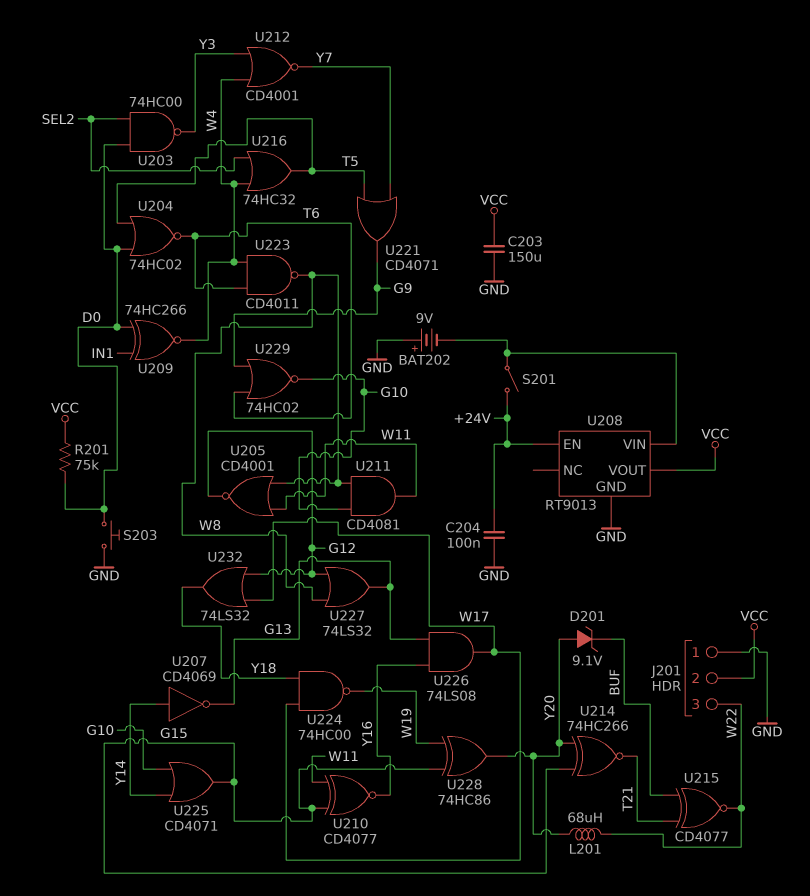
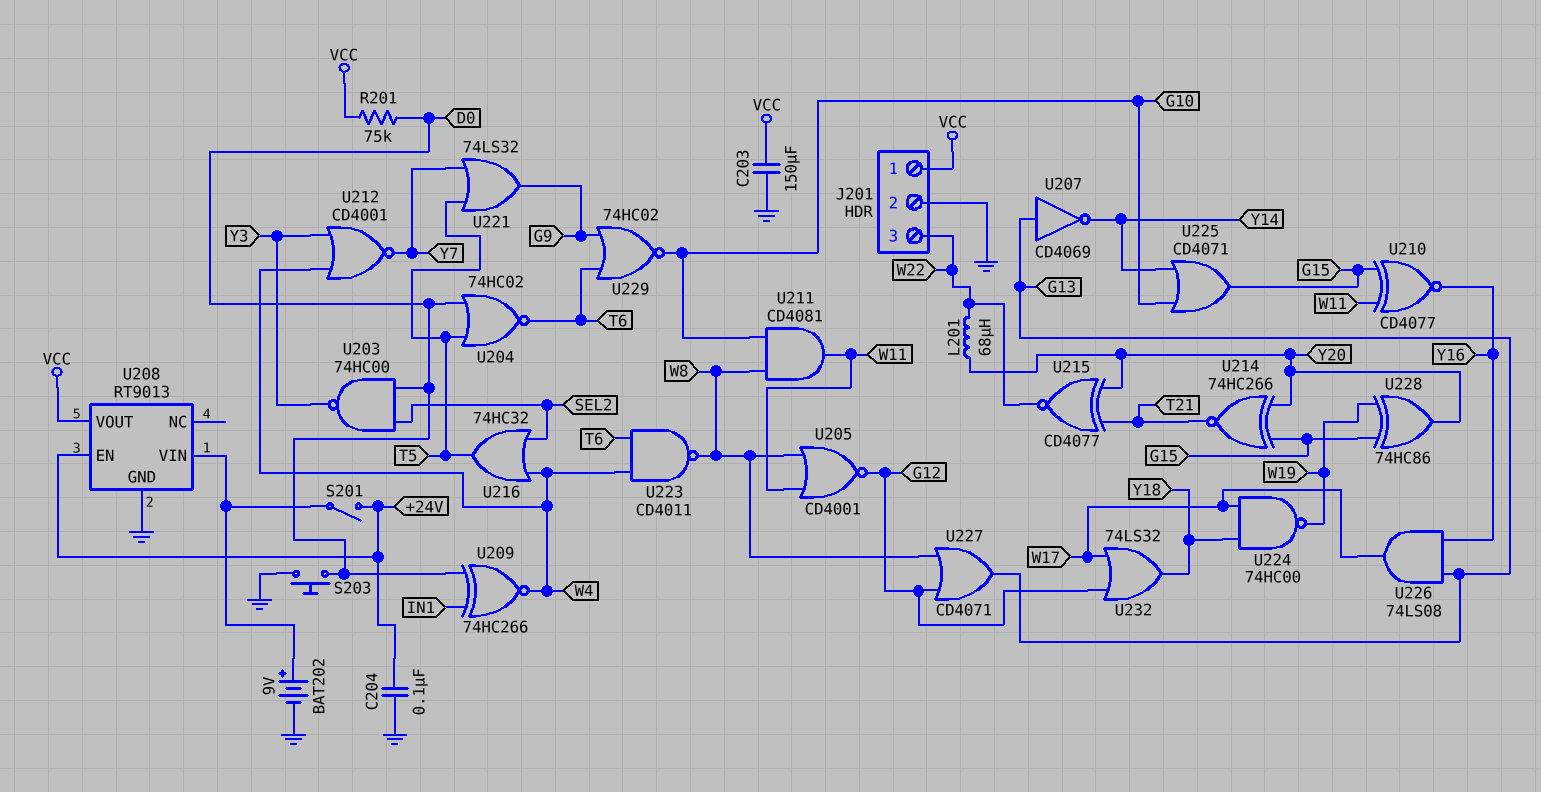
BAT202: 9V (plus GND, minus U208/VIN) -> 9V (plus U208/VIN, minus GND)
D201: zener 9.1V (A Y20, K BUF) -> none
J201 pin 1: GND -> VCC
J201 pin 2: VCC -> GND
U207: NOT CD4069 (in Y14, out G13) -> NOT CD4069 (in G13, out Y14)
U215: XNOR CD4077 (in BUF, in T21, out W22) -> XNOR CD4077 (in T21, in Y20, out W22)
U221: OR CD4071 (in T5, in Y7, out G9) -> OR 74LS32 (in T5, in Y7, out G9)
U227: OR 74LS32 (in G12, in W8, out G13) -> OR CD4071 (in G12, in W8, out G13)

